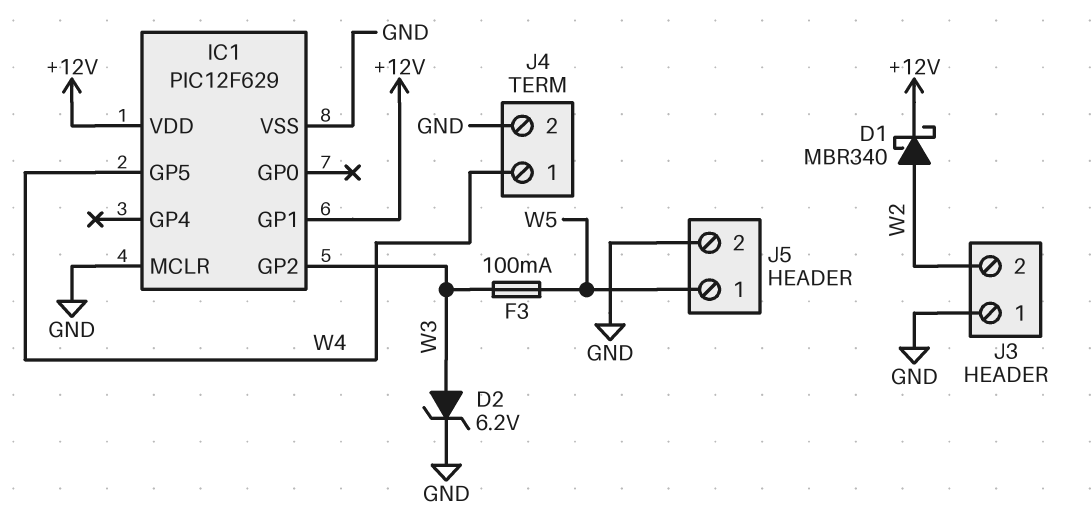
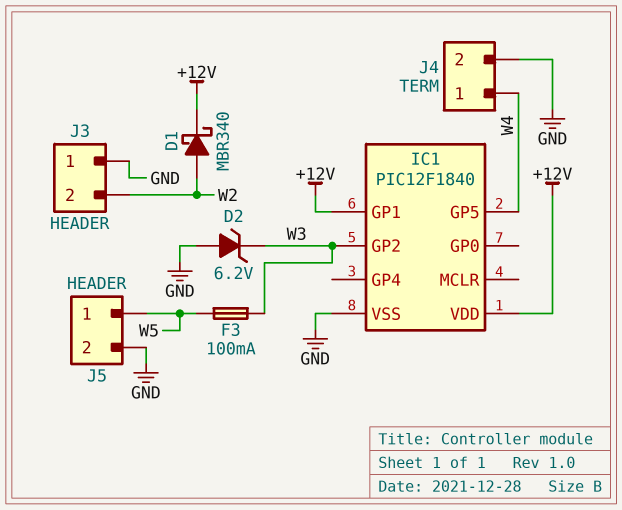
D2: zener 6.2V (A W3, K GND) -> zener 6.2V (A GND, K W3)
IC1: PIC12F629 -> PIC12F1840
IC1 pin MCLR: GND -> none

